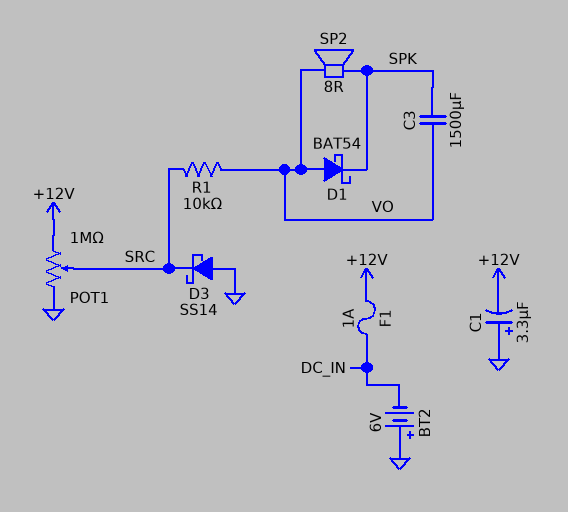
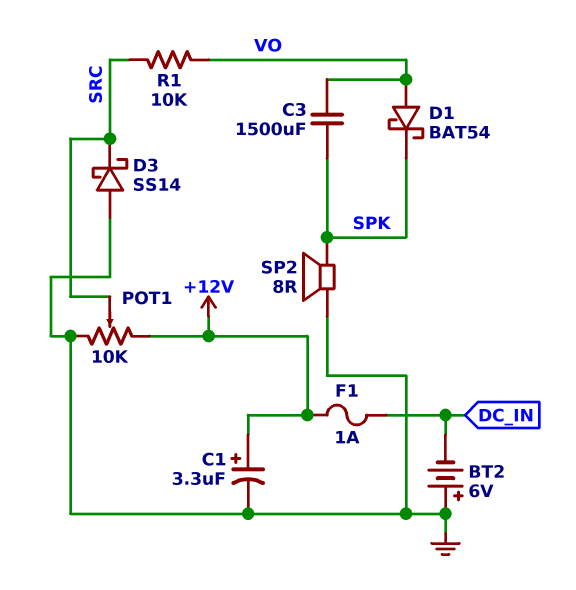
C1: 3.3uF (plus GND, minus +12V) -> 3.3uF (plus +12V, minus GND)
POT1: 1M (+12V, GND, wiper SRC) -> 10k (+12V, GND, wiper SRC)
SP2: speaker 8R (SPK, VO) -> speaker 8R (GND, SPK)

